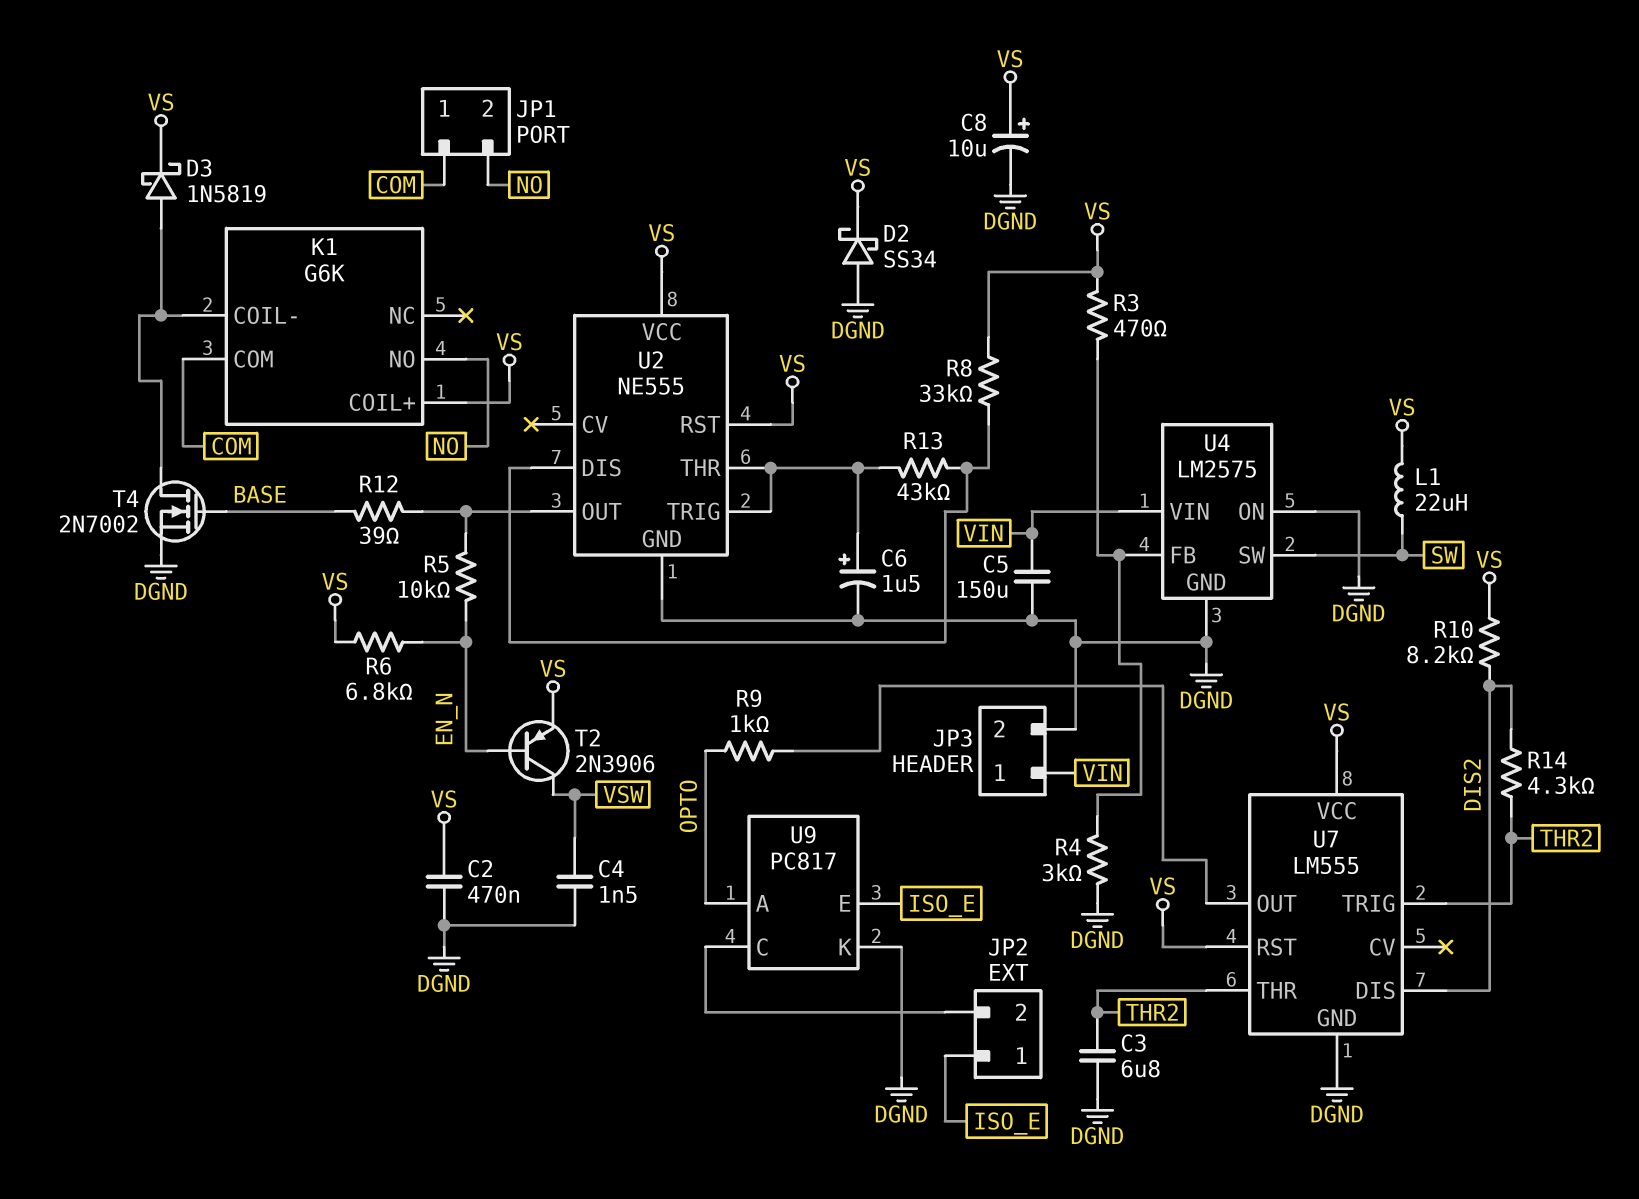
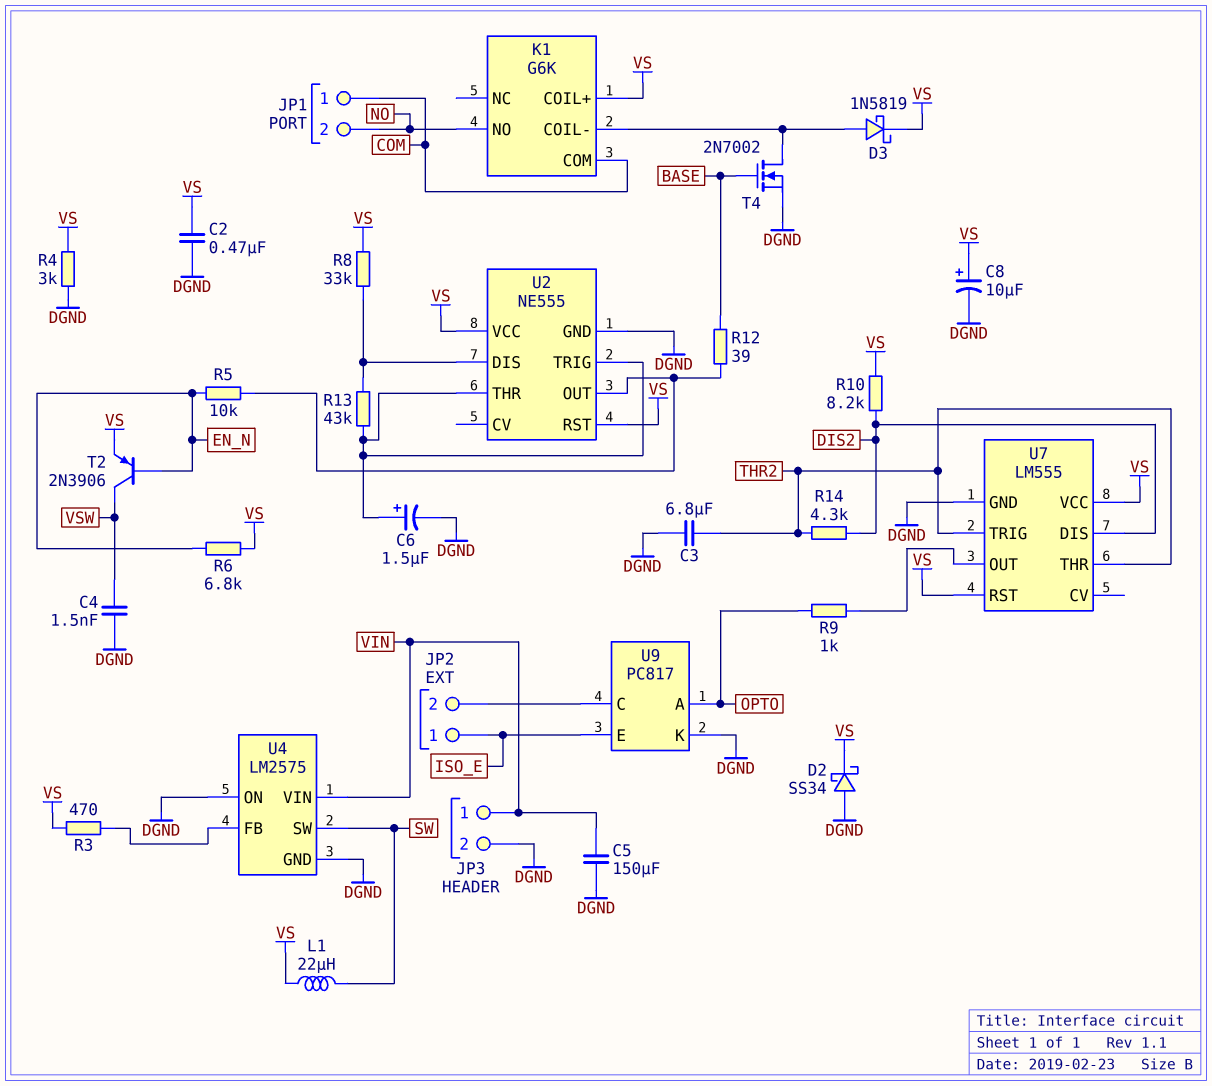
R4: 3k (DGND, U4/FB) -> 3k (DGND, VS)

